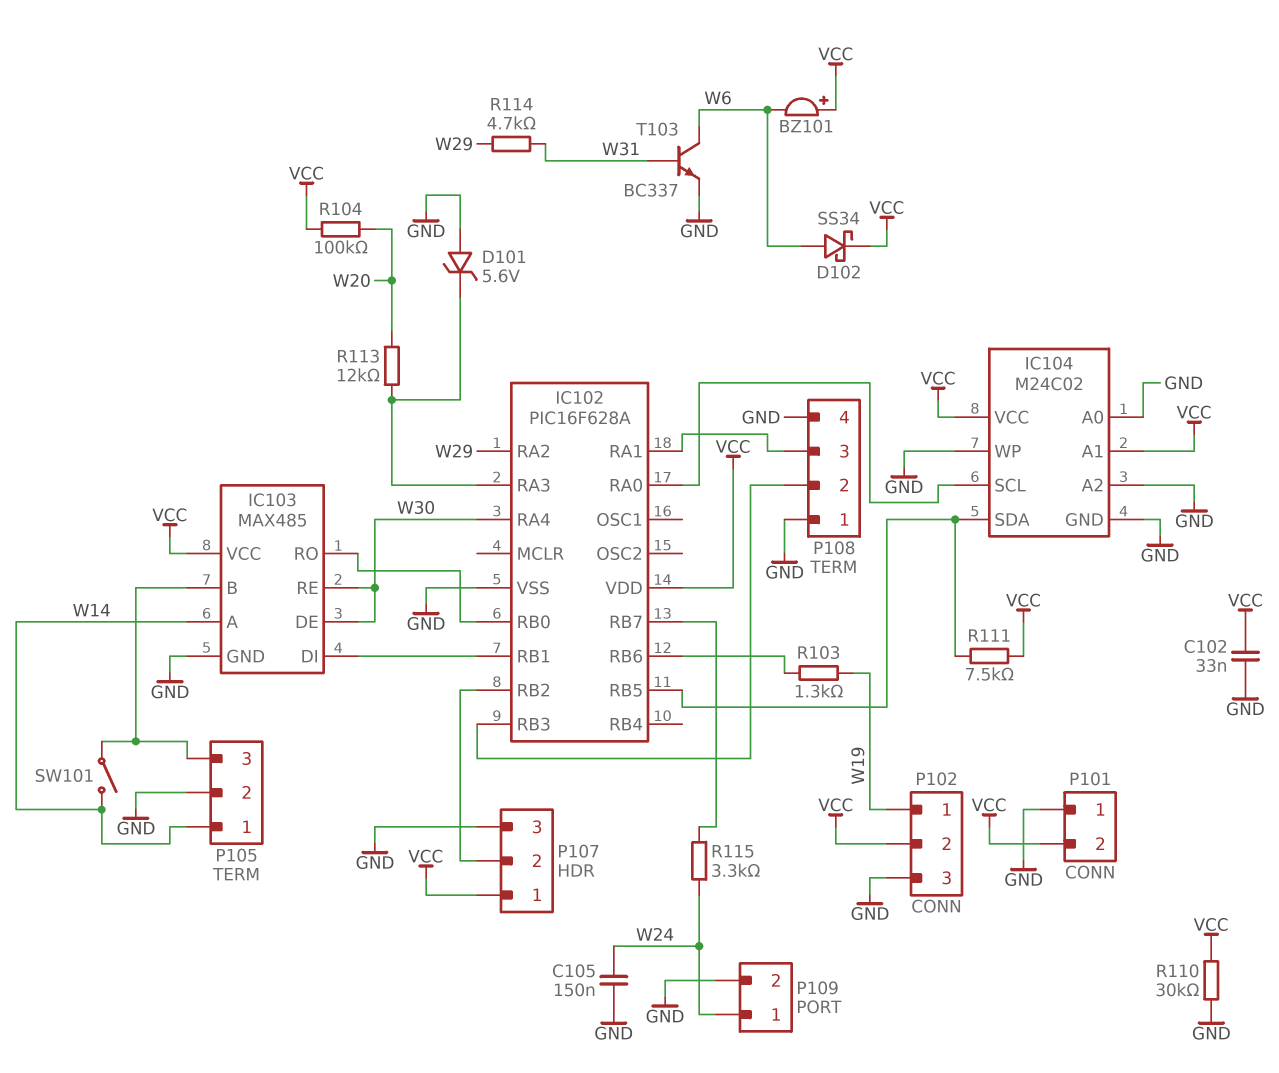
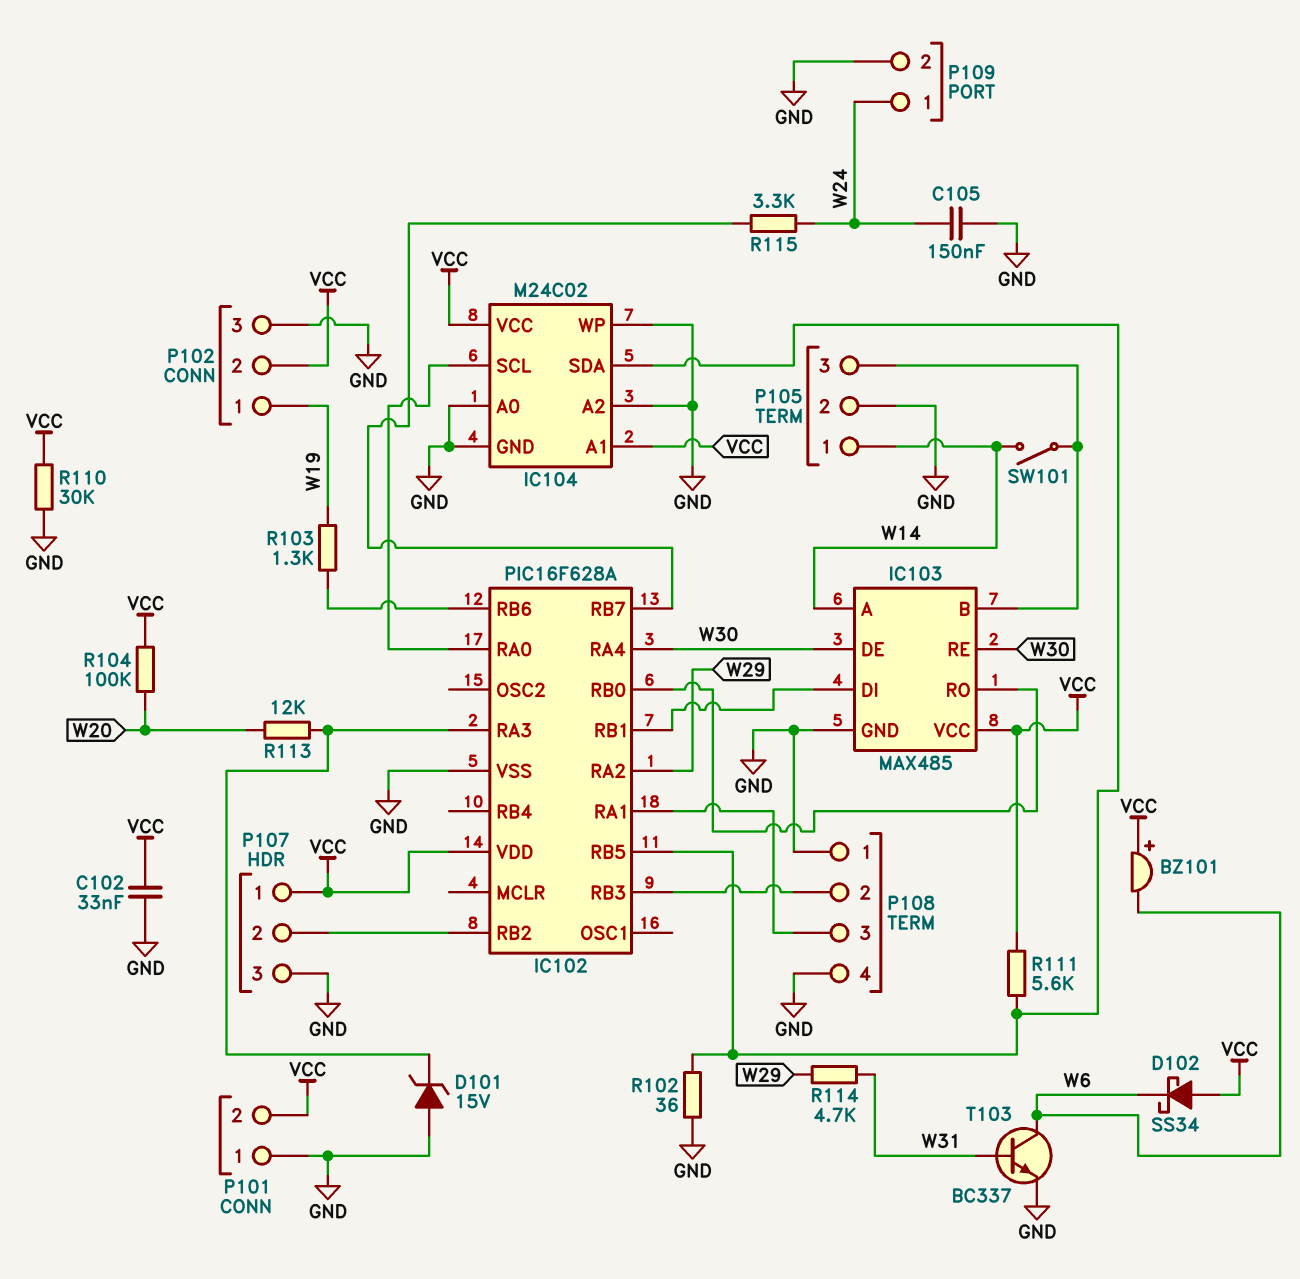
D101: zener 5.6V (A GND, K IC102/RA3) -> zener 15V (A GND, K IC102/RA3)
D102: schottky SS34 (A W6, K VCC) -> schottky SS34 (A VCC, K W6)
R102: none -> 36 (GND, IC102/RB5)
R111: 7.5k (IC102/RB5, VCC) -> 5.6k (IC102/RB5, VCC)

